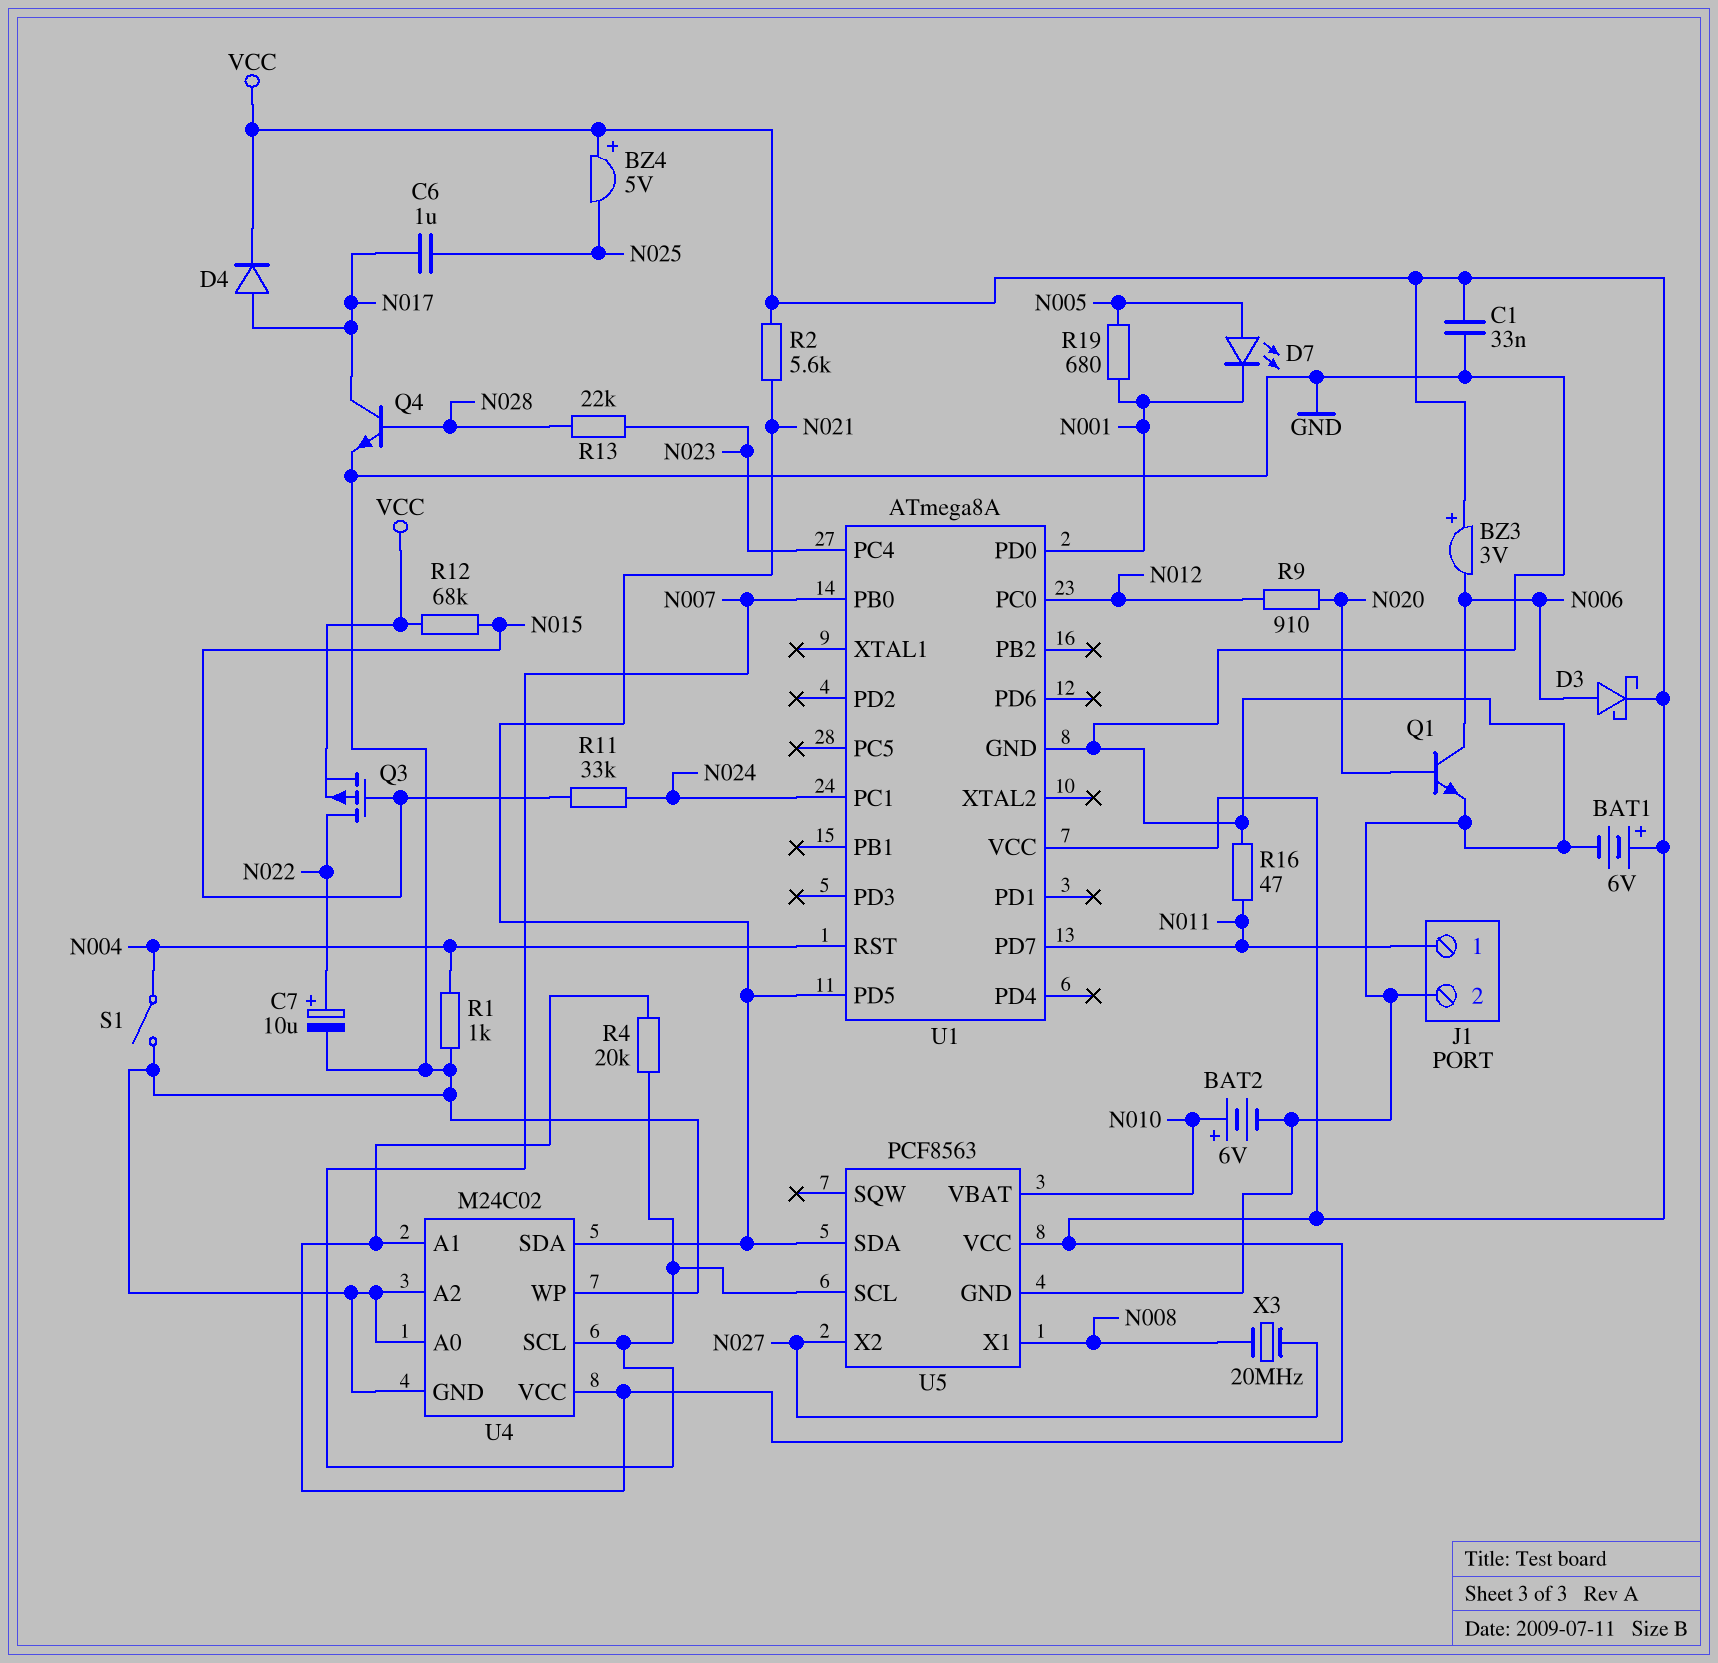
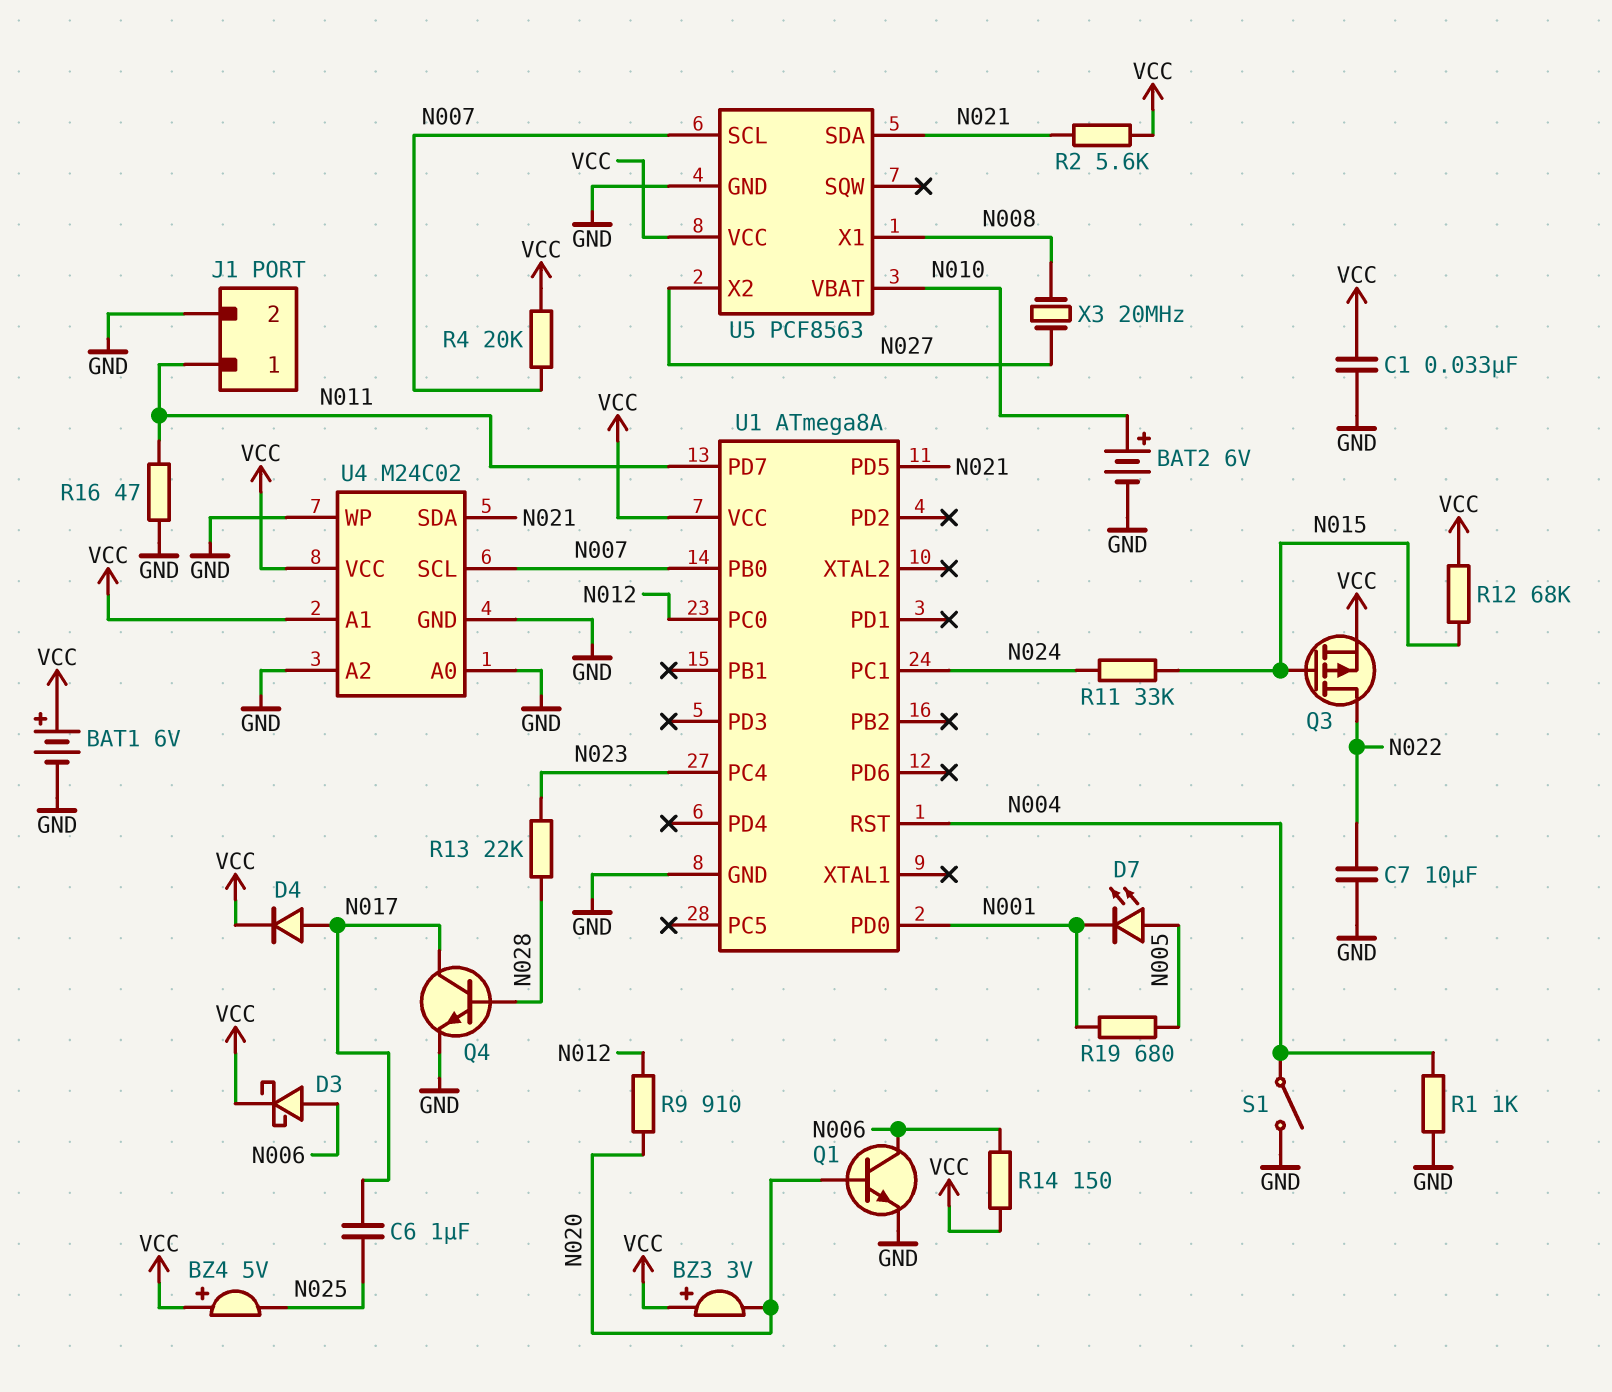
BZ3: buzzer 3V (plus VCC, minus N006) -> buzzer 3V (plus VCC, minus N020)
C7: 10uF (plus N022, minus GND) -> 10uF (GND, N022)
R14: none -> 150 (N006, VCC)

